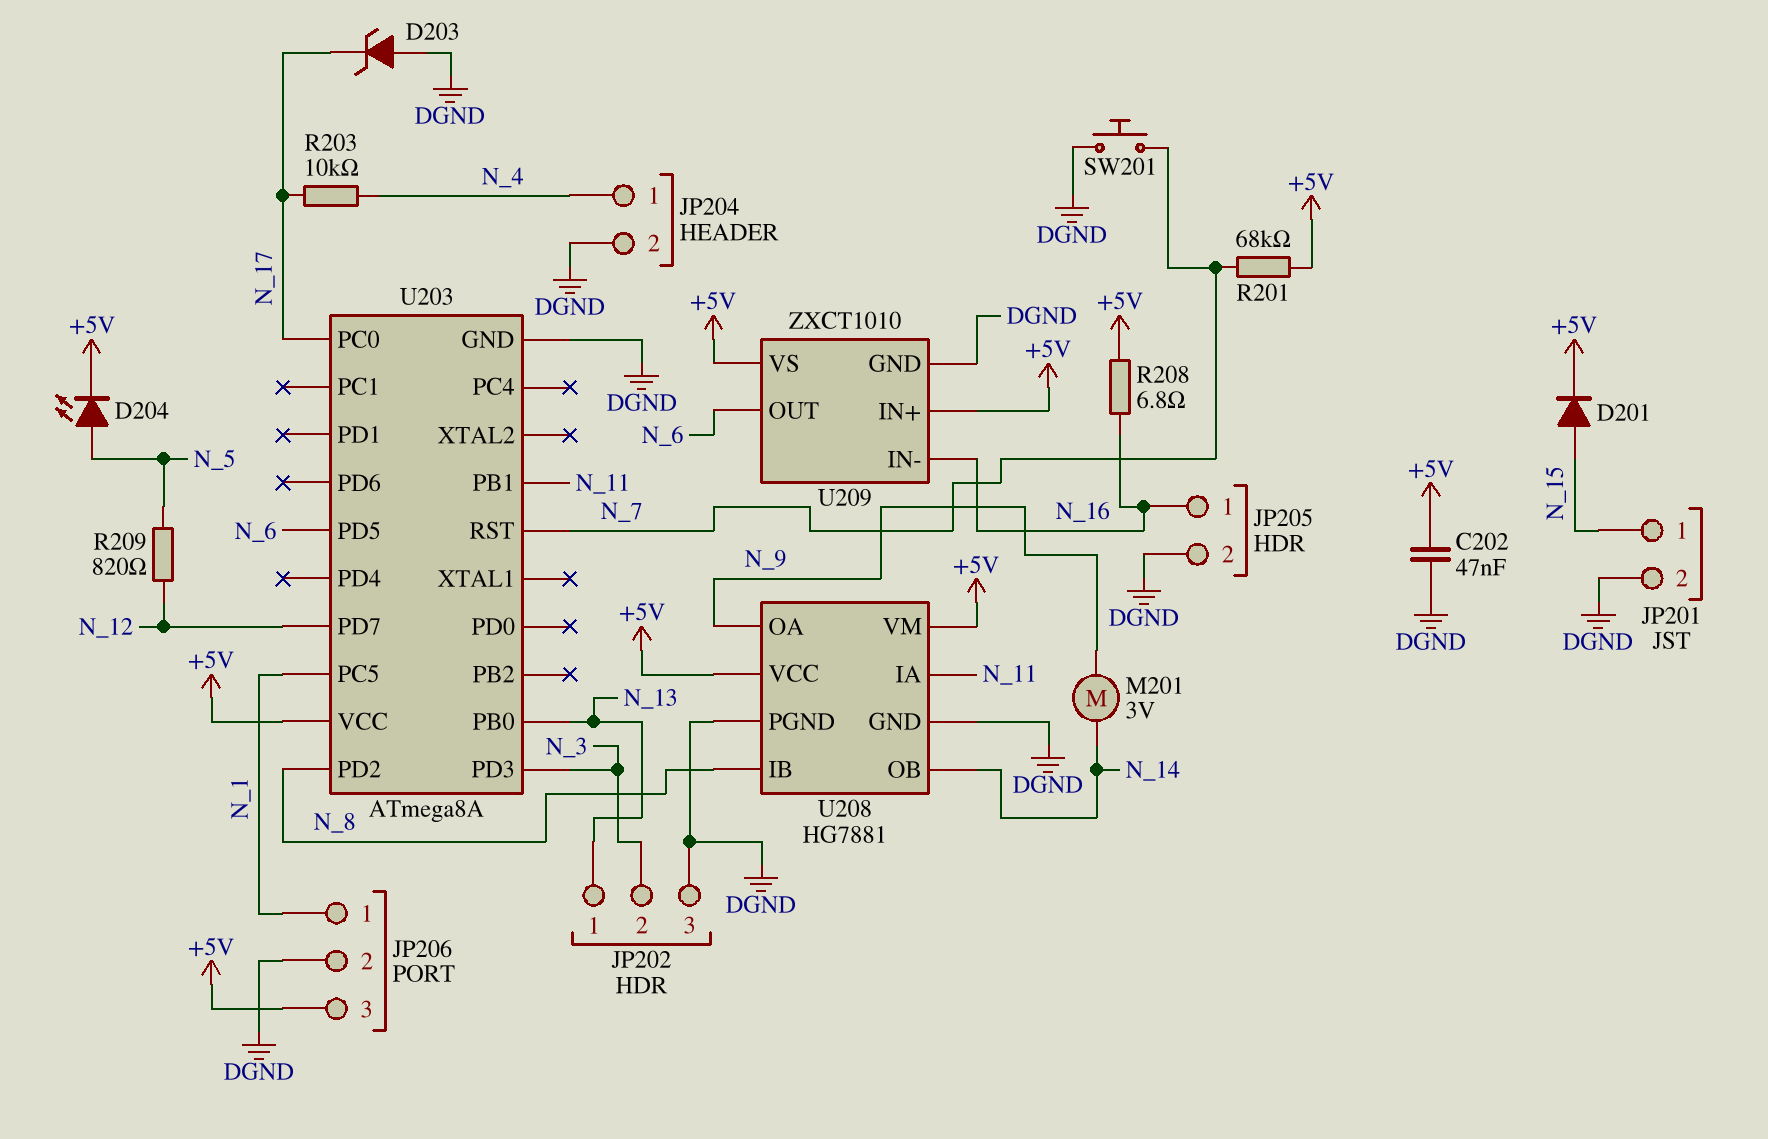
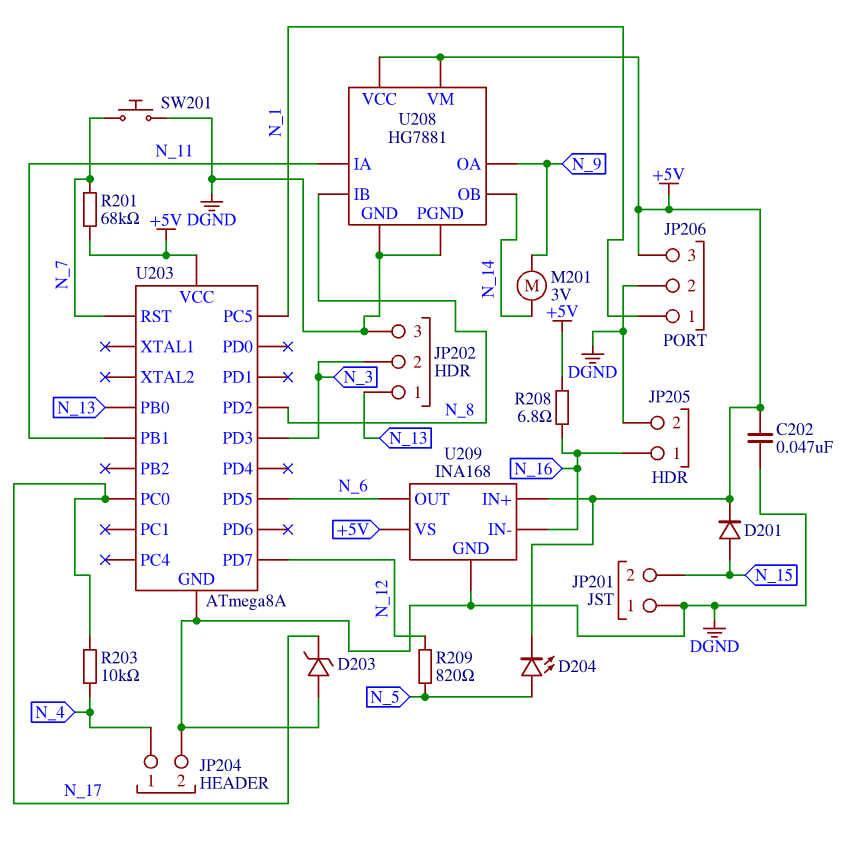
JP201 pin 1: N_15 -> DGND
JP201 pin 2: DGND -> N_15
U209: ZXCT1010 -> INA168

